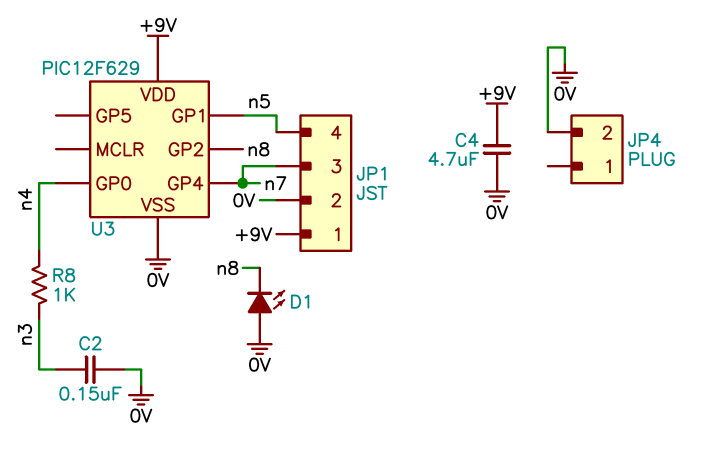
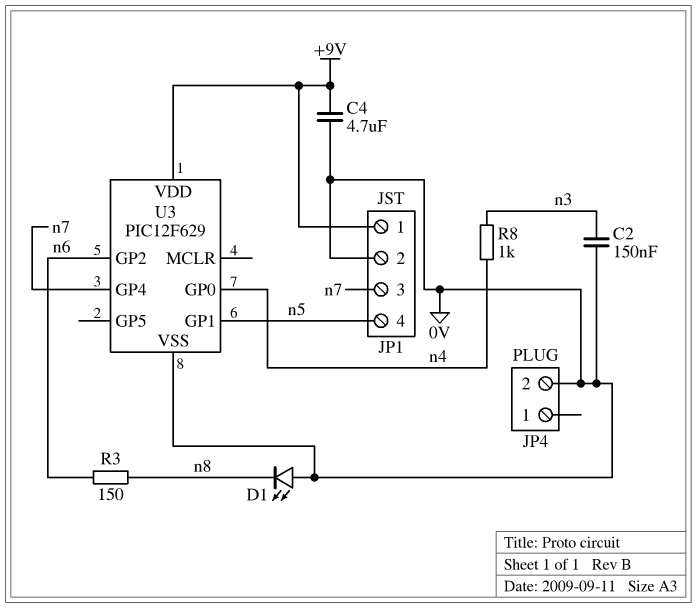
R3: none -> 150 (n6, n8)
U3 pin GP2: n8 -> n6

